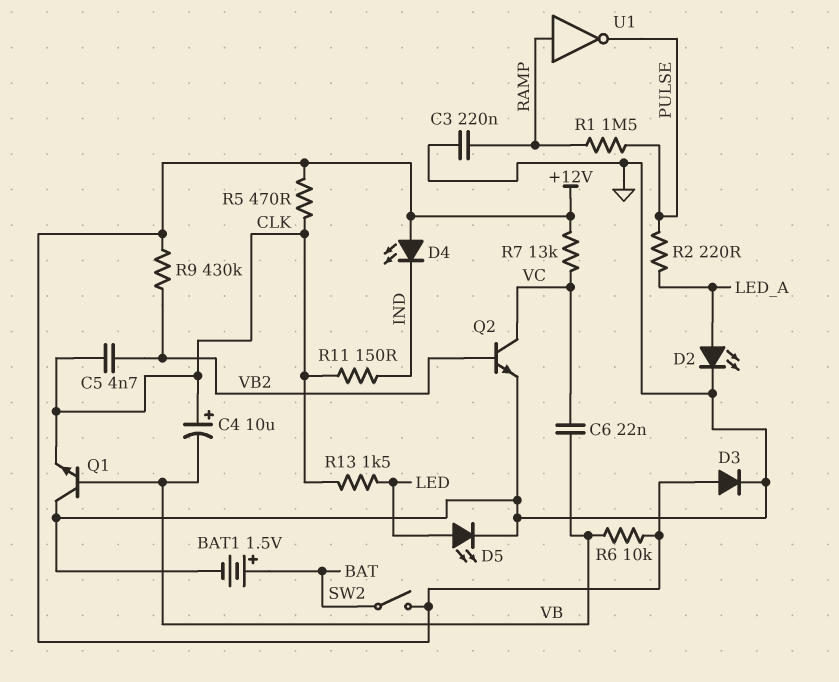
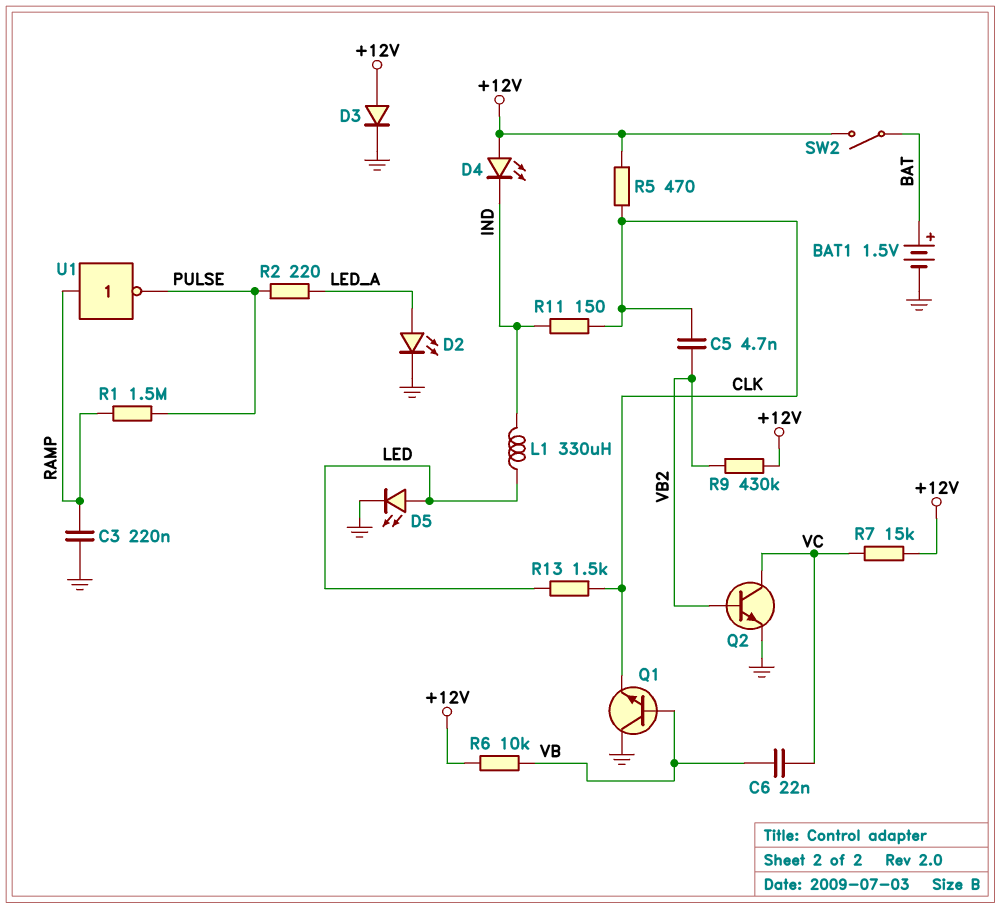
C4: 10uF (plus CLK, minus VB) -> none
L1: none -> 330uH (IND, LED)
R7: 13k (+12V, VC) -> 15k (+12V, VC)

